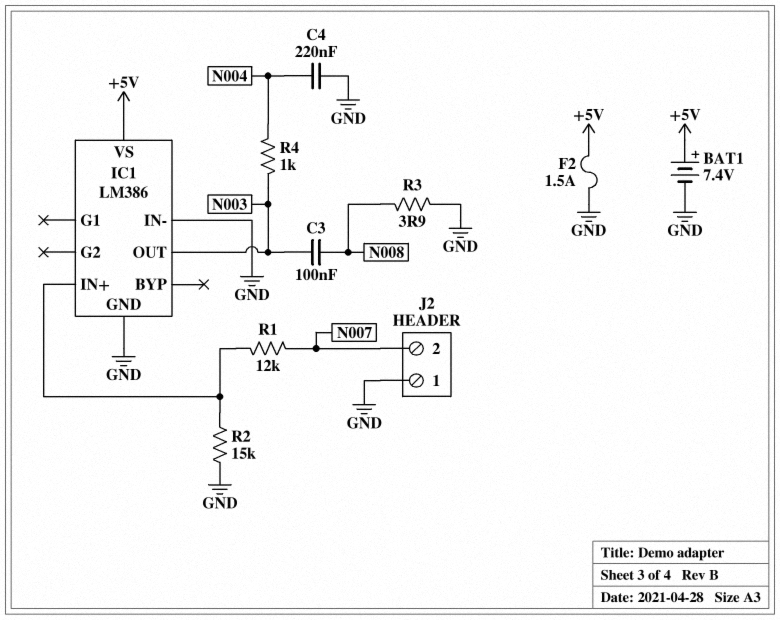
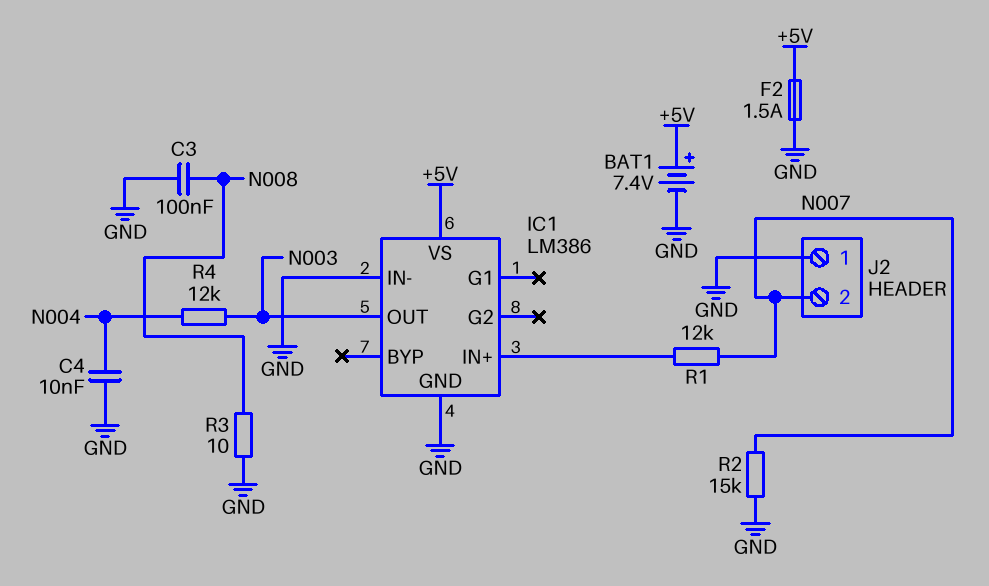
C3: 100nF (N003, N008) -> 100nF (GND, N008)
C4: 220nF (GND, N004) -> 10nF (GND, N004)
R2: 15k (GND, IC1/IN+) -> 15k (GND, N007)
R3: 3.9 (GND, N008) -> 10 (GND, N008)
R4: 1k (N003, N004) -> 12k (N003, N004)

